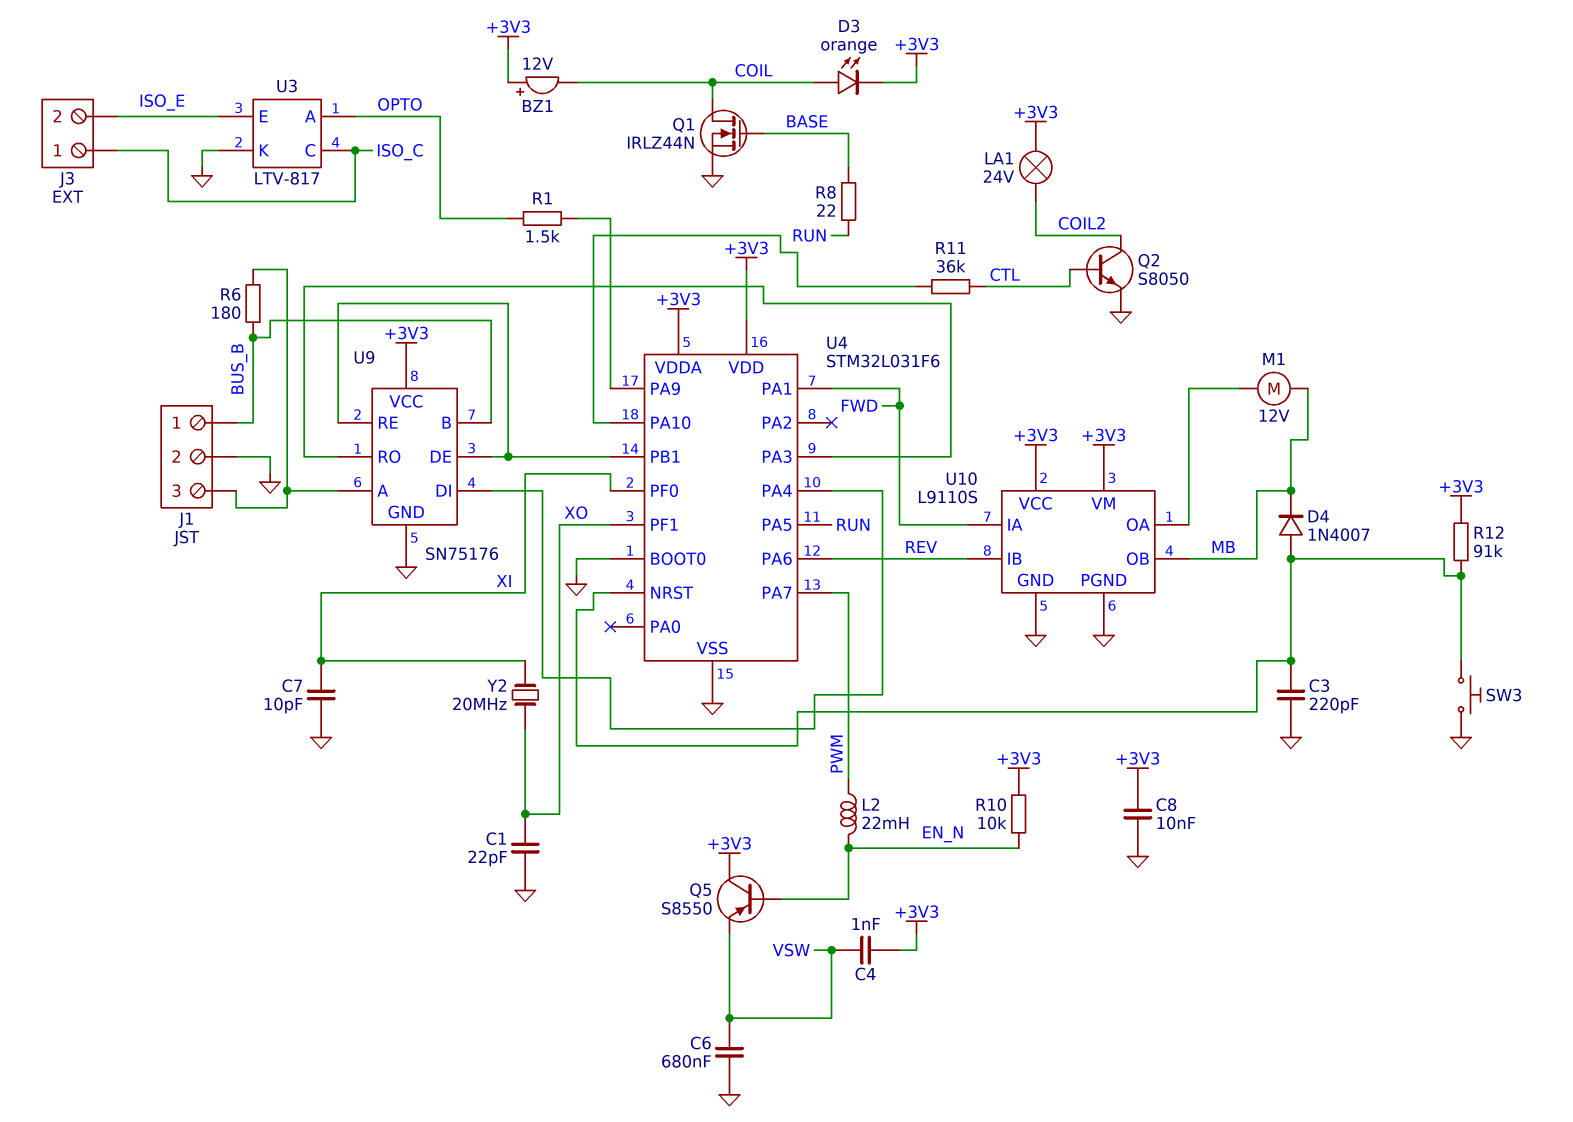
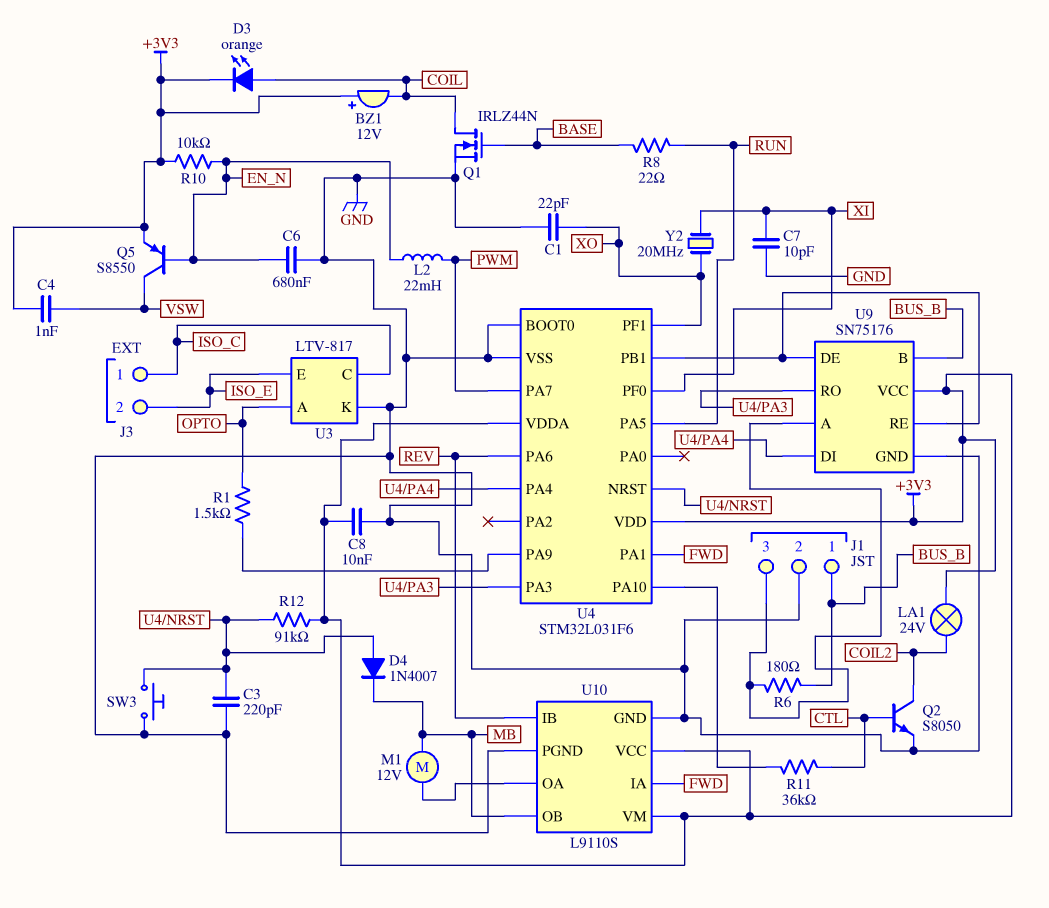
C6: 680nF (GND, VSW) -> 680nF (EN_N, GND)
Q5: PNP S8550 (B EN_N, C +3V3, E VSW) -> PNP S8550 (B EN_N, C VSW, E +3V3)

